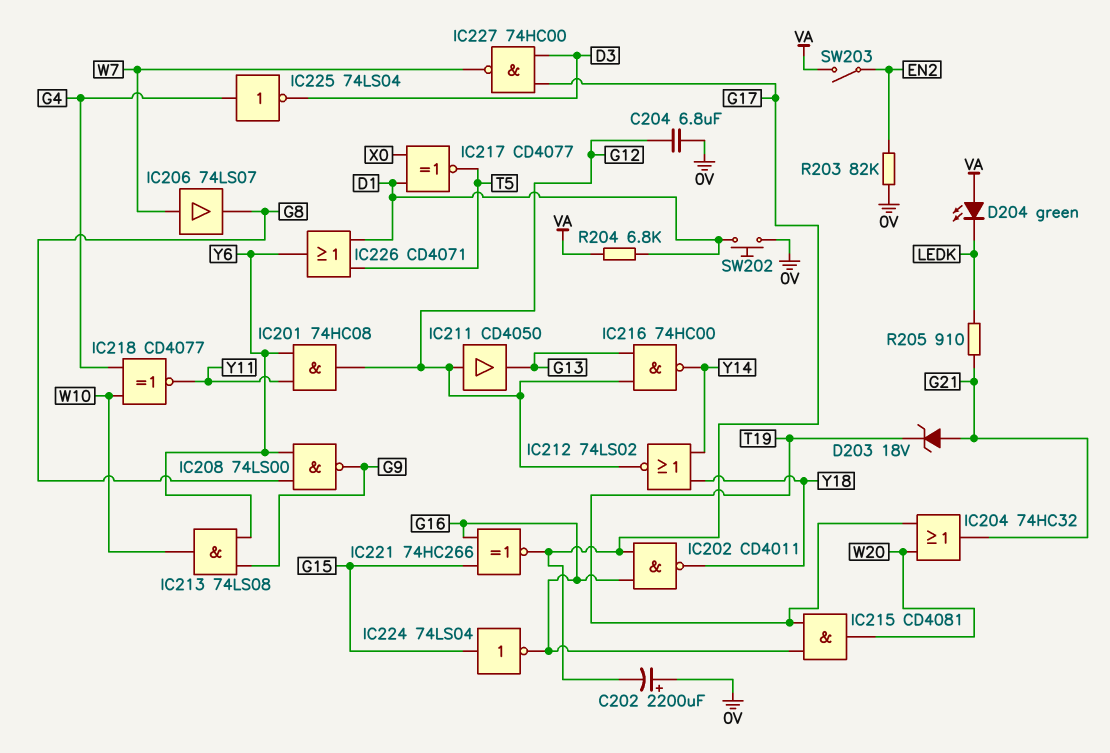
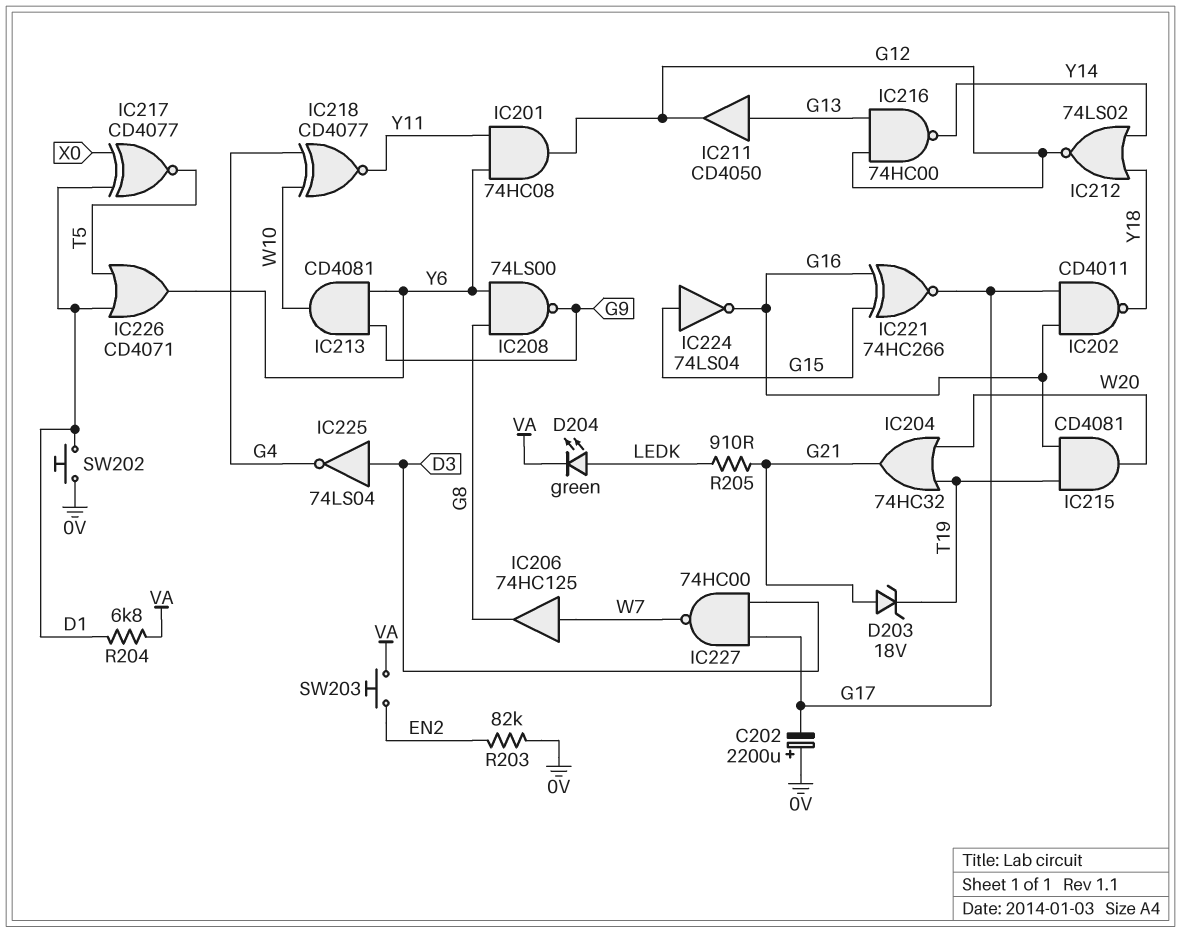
C204: 6.8uF (0V, G12) -> none
D204: LED green (A VA, K LEDK) -> LED green (A LEDK, K VA)
IC206: buffer 74LS07 (in W7, out G8) -> buffer 74HC125 (in W7, out G8)
IC211: buffer CD4050 (in G12, out G13) -> buffer CD4050 (in G13, out G12)
IC213: AND 74LS08 (in G9, in Y6, out W10) -> AND CD4081 (in G9, in Y6, out W10)
IC225: NOT 74LS04 (in G4, out D3) -> NOT 74LS04 (in D3, out G4)
SW203: switch (EN2, VA) -> button (EN2, VA)

